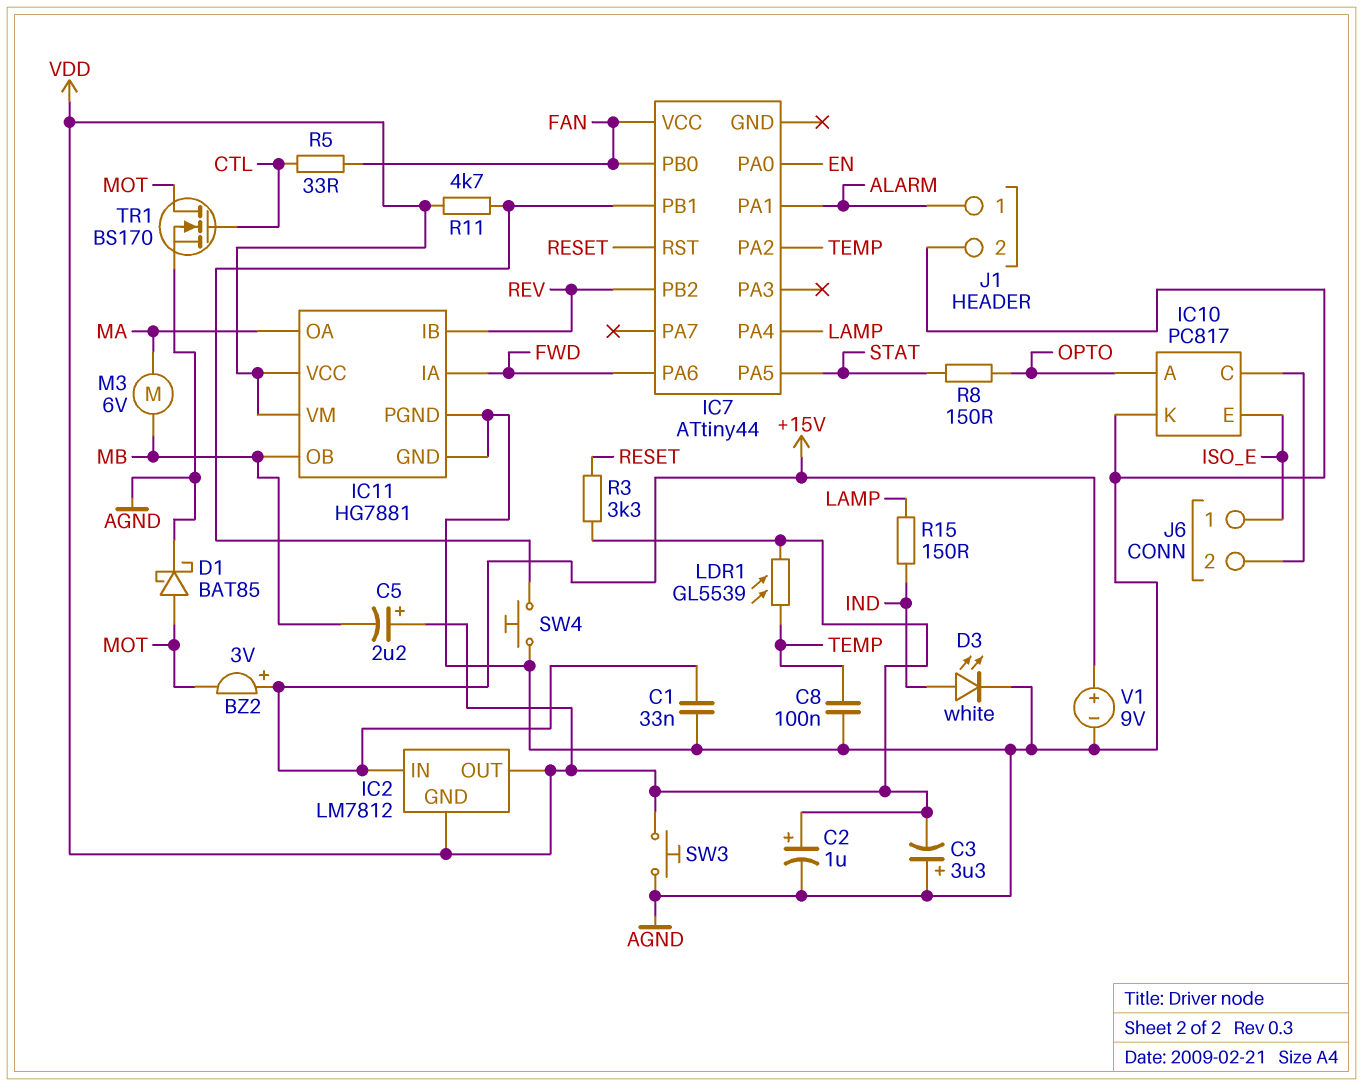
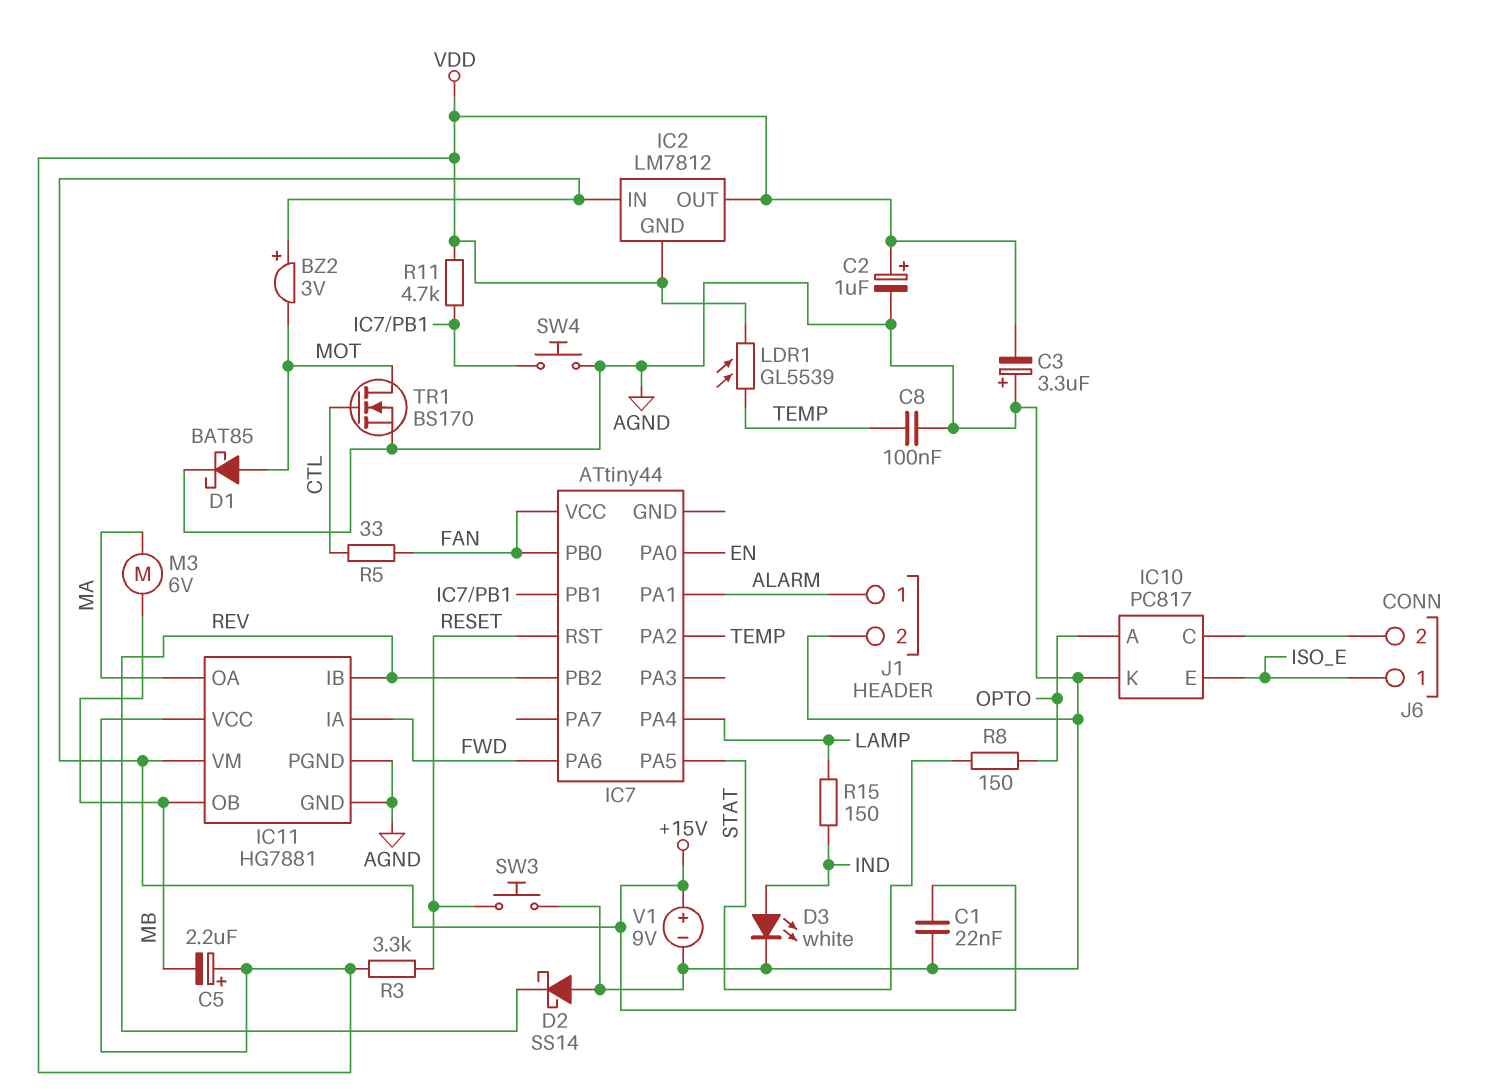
C1: 33nF (+15V, AGND) -> 22nF (+15V, AGND)
D2: none -> schottky SS14 (A AGND, K REV)
IC11 pin VM: VDD -> +15V
SW3: button (AGND, VDD) -> button (AGND, RESET)

